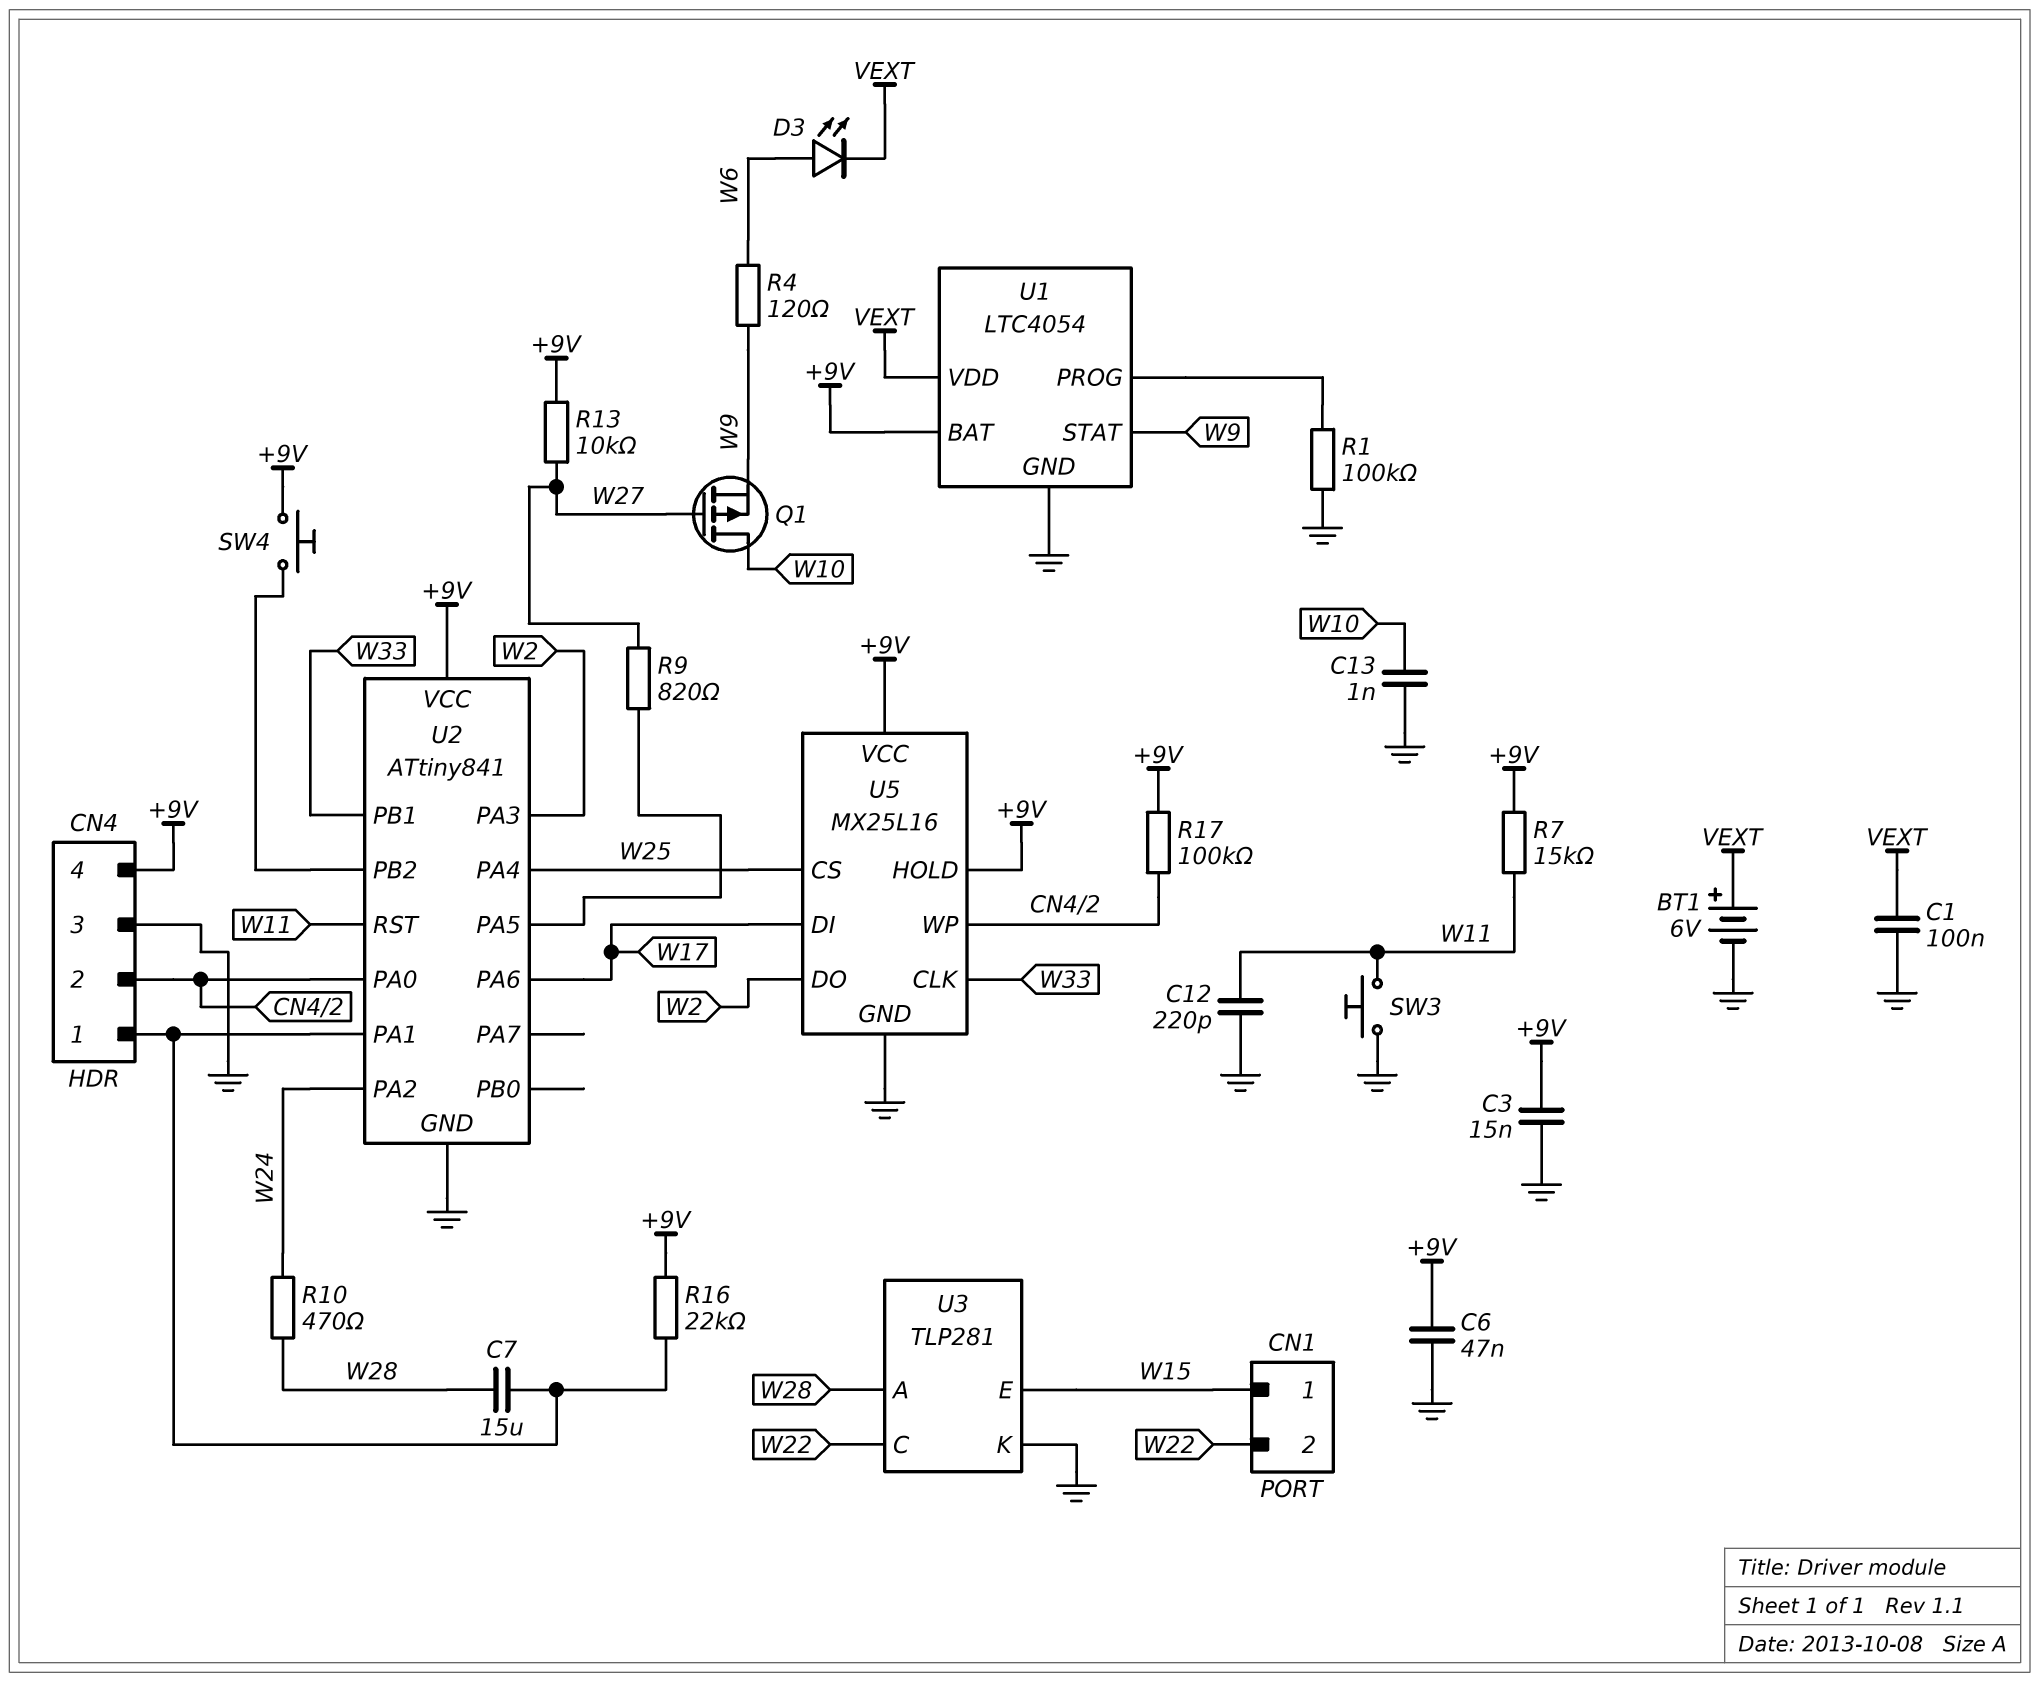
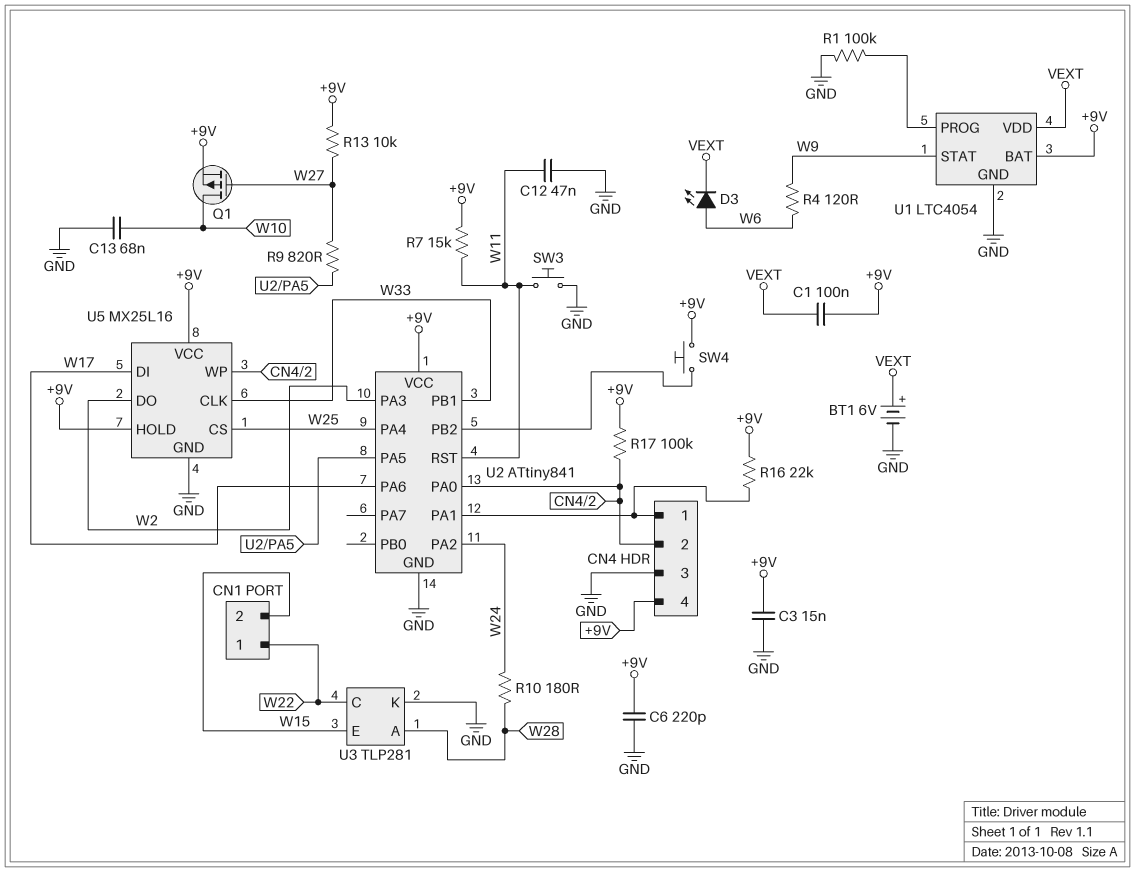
C1: 100nF (GND, VEXT) -> 100nF (+9V, VEXT)
C6: 47nF (+9V, GND) -> 220pF (+9V, GND)
C7: 15uF (CN4/1, W28) -> none
C12: 220pF (GND, W11) -> 47nF (GND, W11)
C13: 1nF (GND, W10) -> 68nF (GND, W10)
CN1 pin 1: W15 -> W22
CN1 pin 2: W22 -> W15
Q1: PMOS (G W27, D W10, S W9) -> PMOS (G W27, D W10, S +9V)
R10: 470 (W24, W28) -> 180 (W24, W28)

